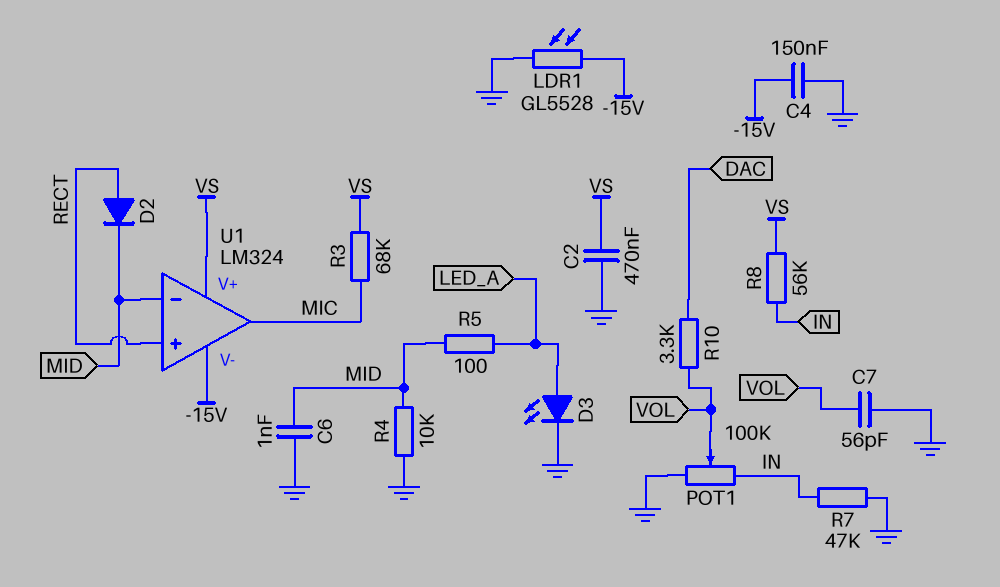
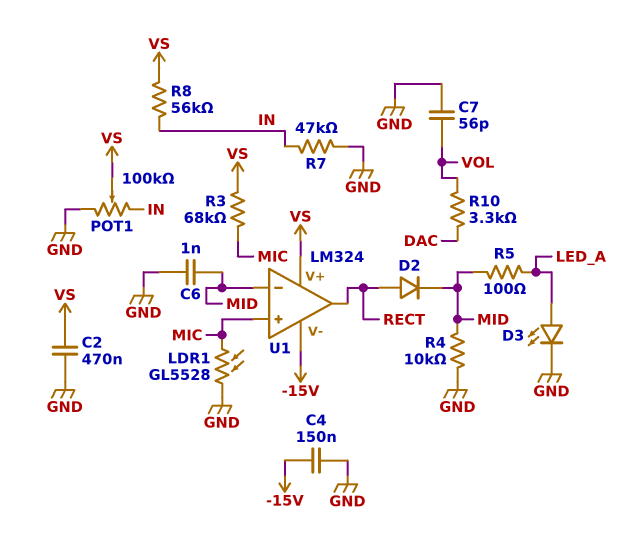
LDR1: GL5528 (-15V, GND) -> GL5528 (GND, MIC)
POT1: 100k (GND, IN, wiper VOL) -> 100k (GND, IN, wiper VS)
U1 pin in+: RECT -> MIC
U1 pin out: MIC -> RECT

